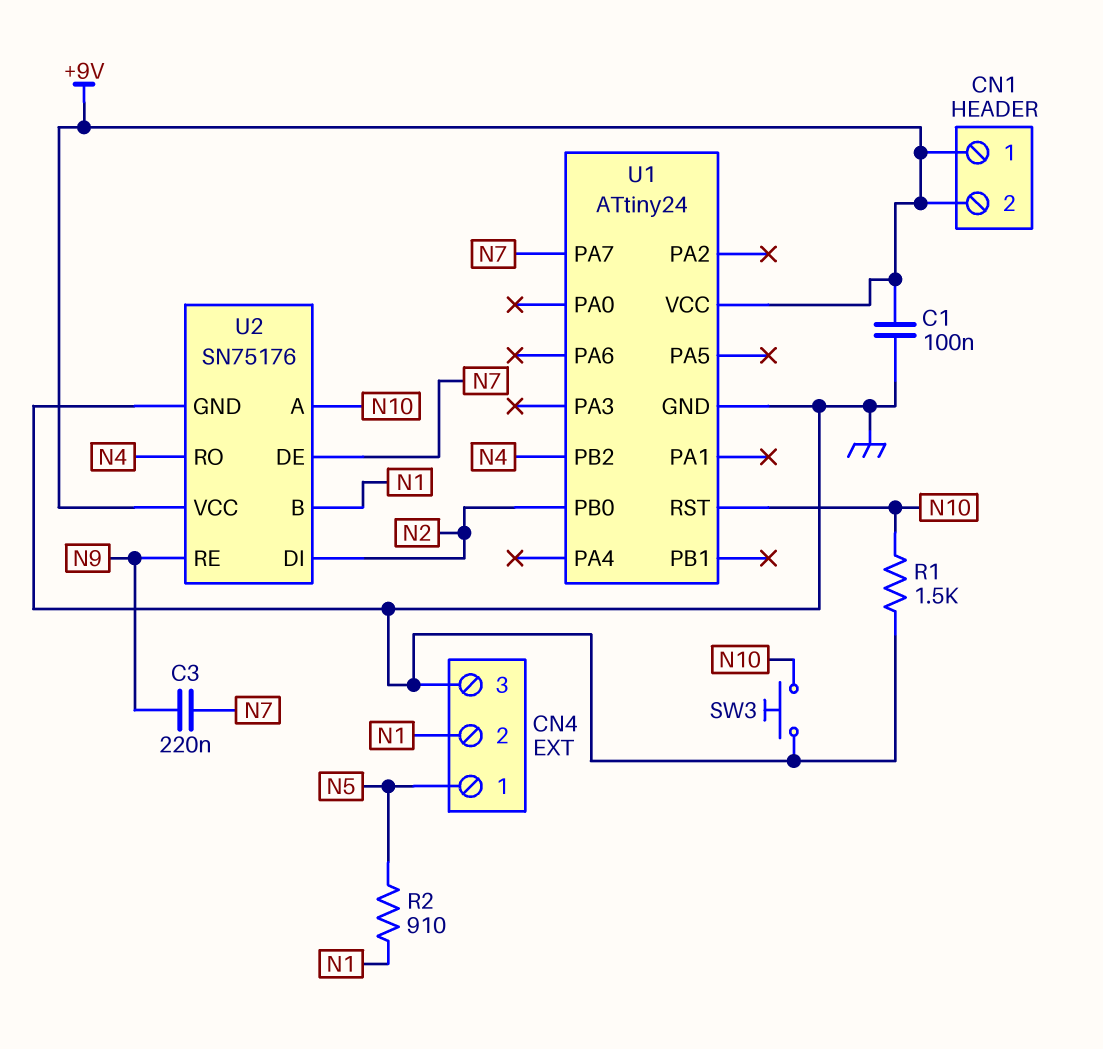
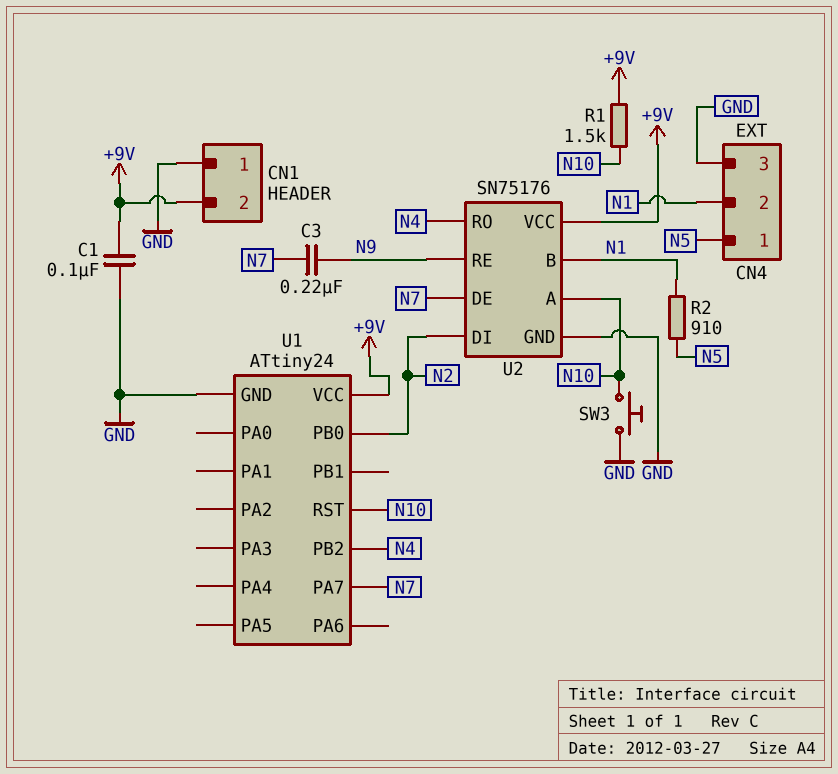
CN1 pin 1: +9V -> GND
R1: 1.5k (GND, N10) -> 1.5k (+9V, N10)

